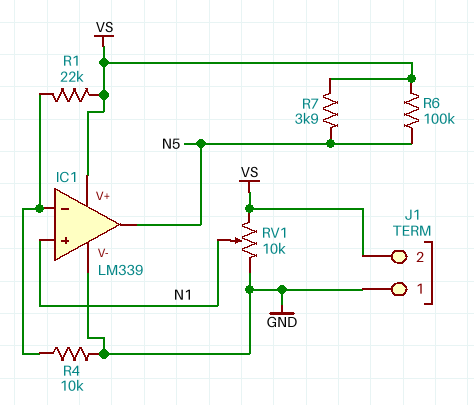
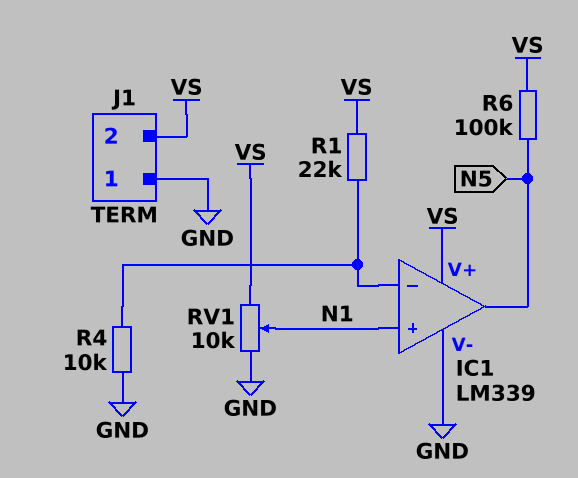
R7: 3.9k (N5, VS) -> none

